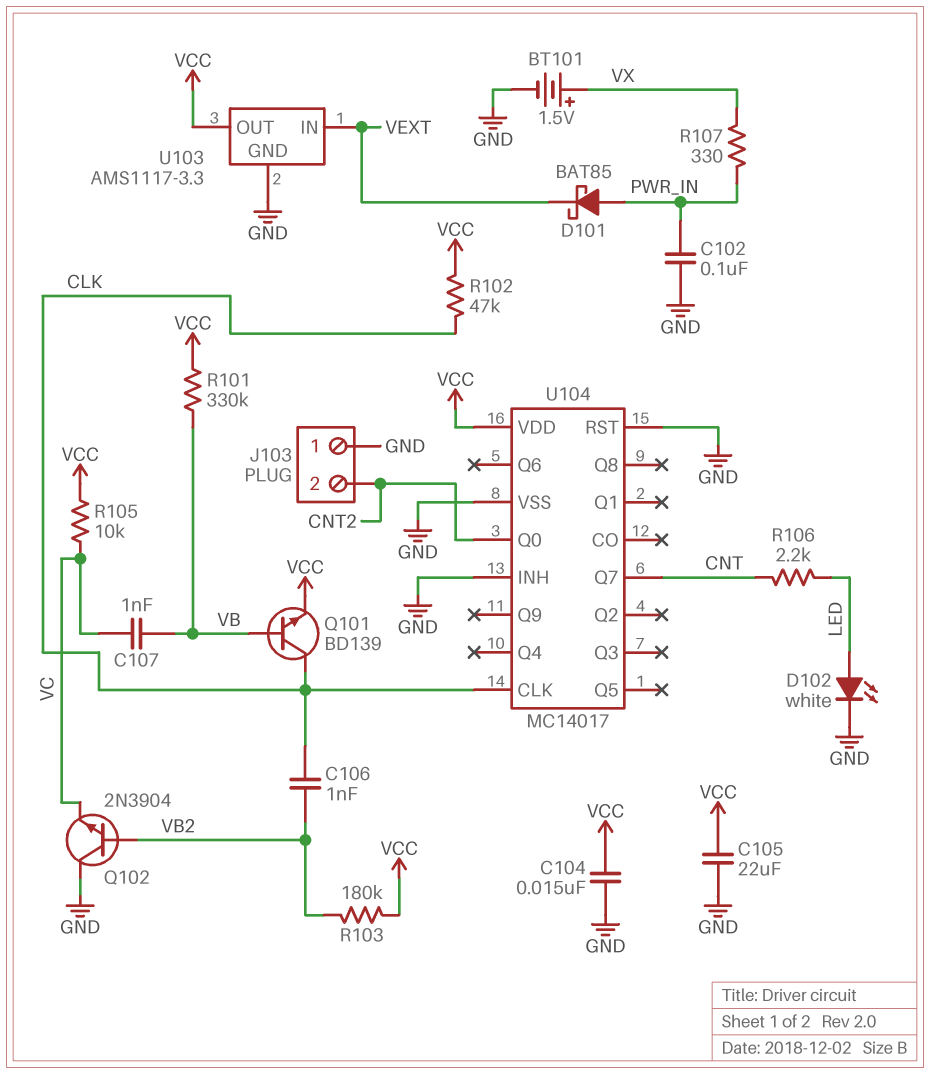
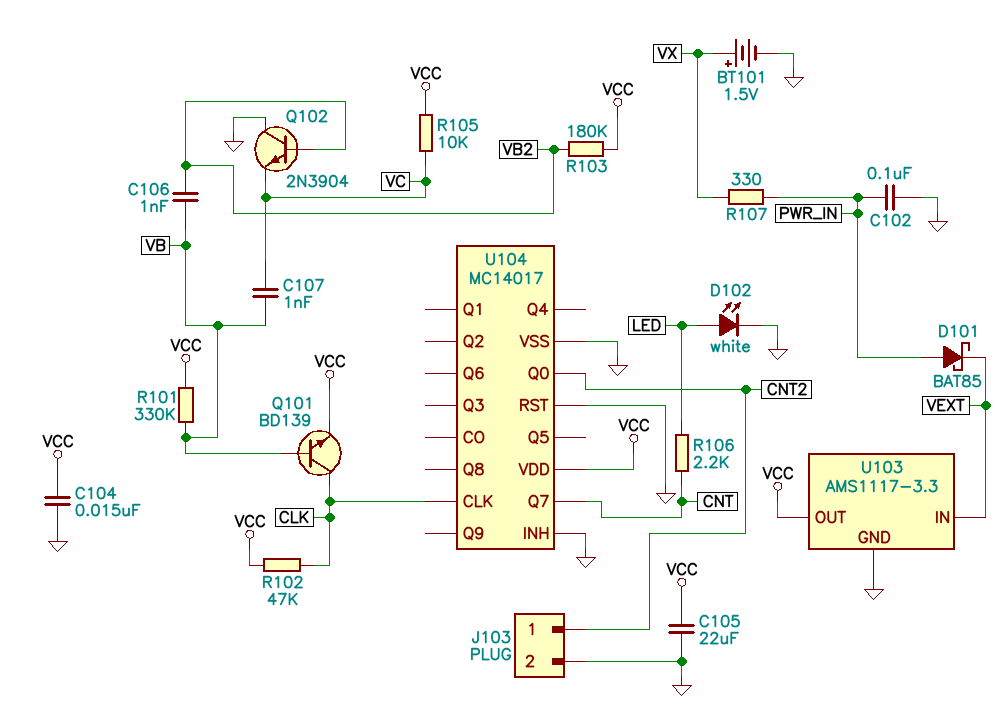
C106: 1nF (CLK, VB2) -> 1nF (VB, VB2)
J103 pin 1: GND -> CNT2
J103 pin 2: CNT2 -> GND

